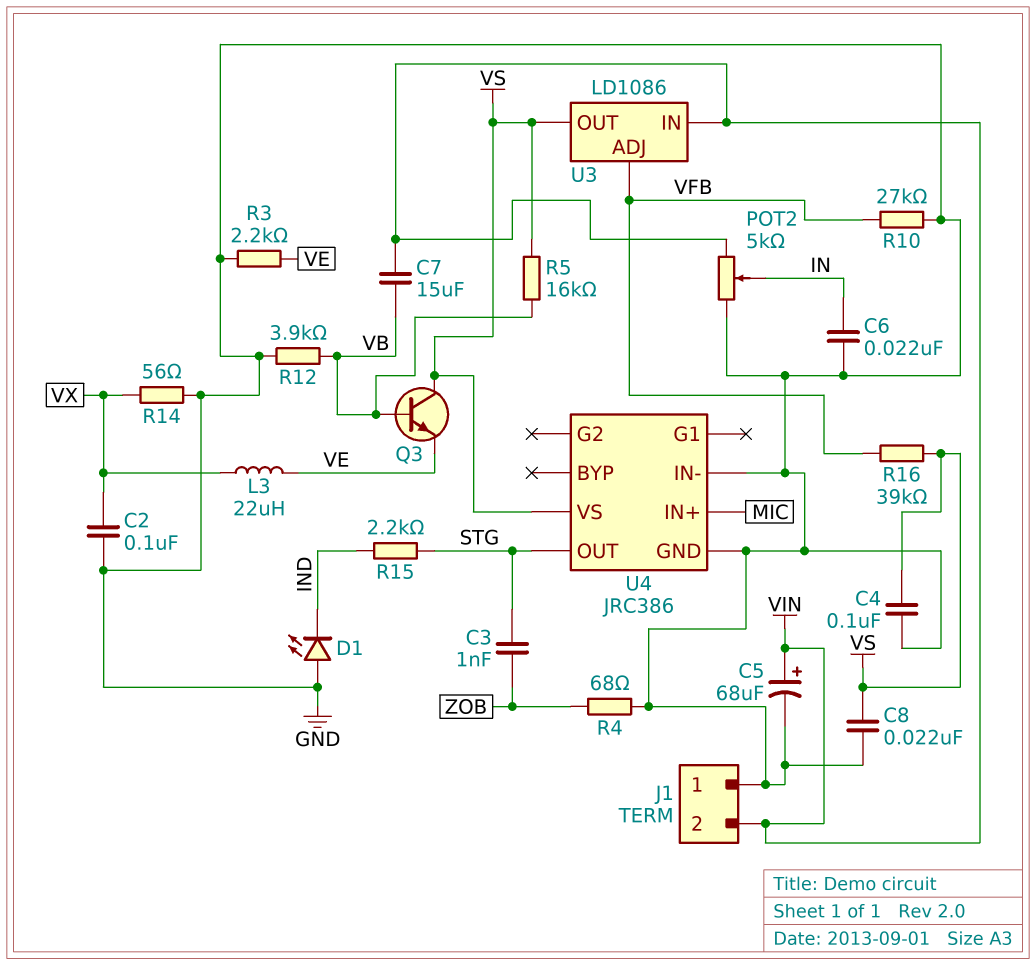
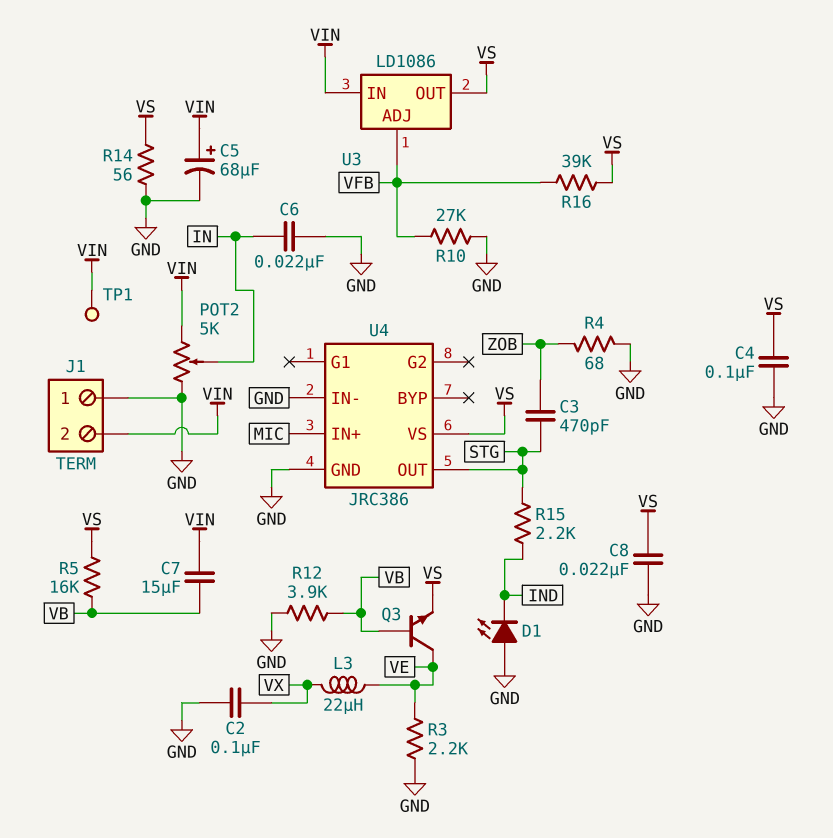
C3: 1nF (STG, ZOB) -> 470pF (STG, ZOB)
Q3: NPN (B VB, C VS, E VE) -> NPN (B VB, C VE, E VS)
R14: 56 (GND, VX) -> 56 (GND, VS)
TP1: none -> test point (VIN)

